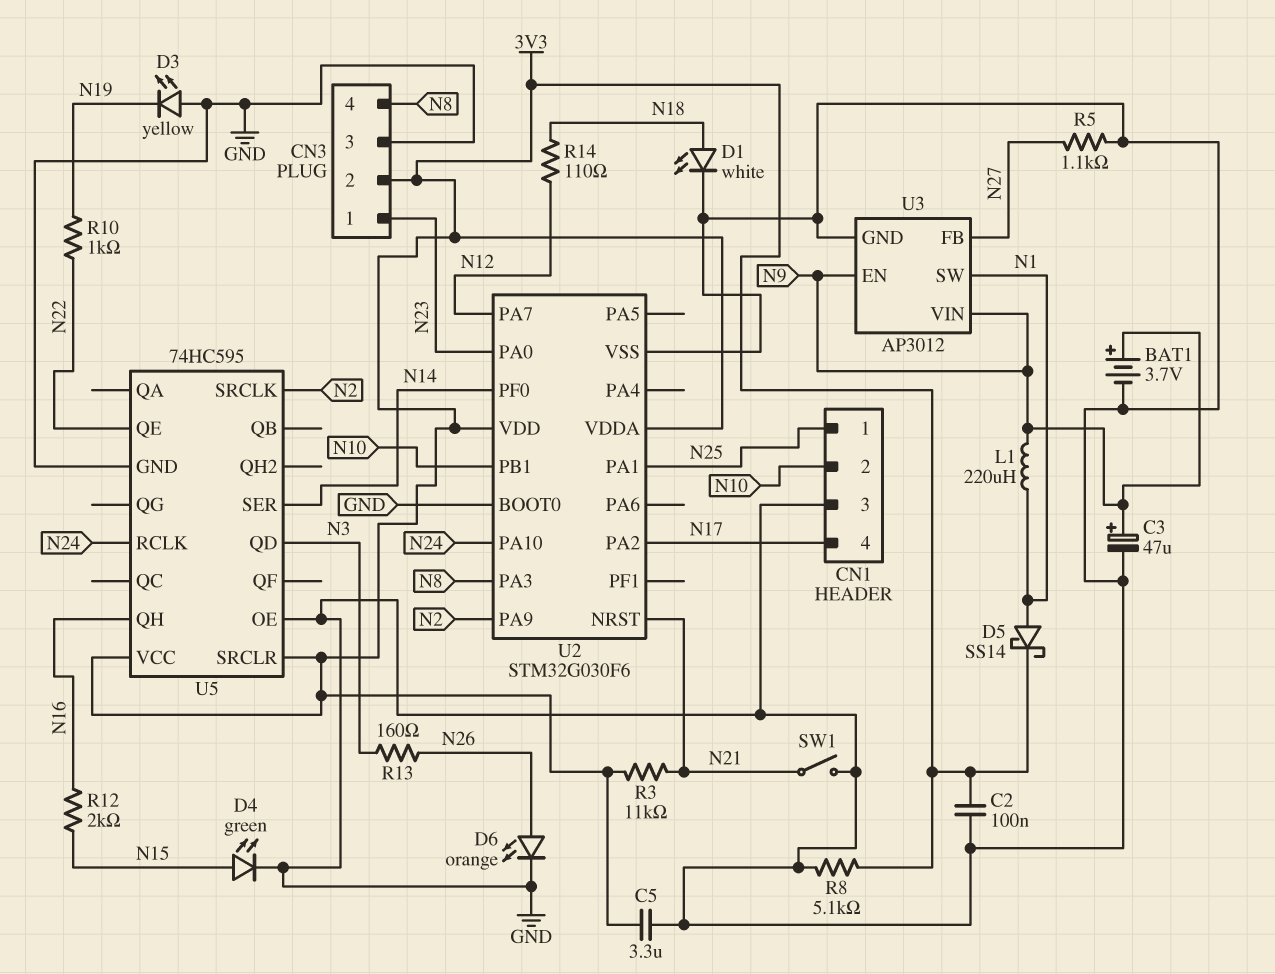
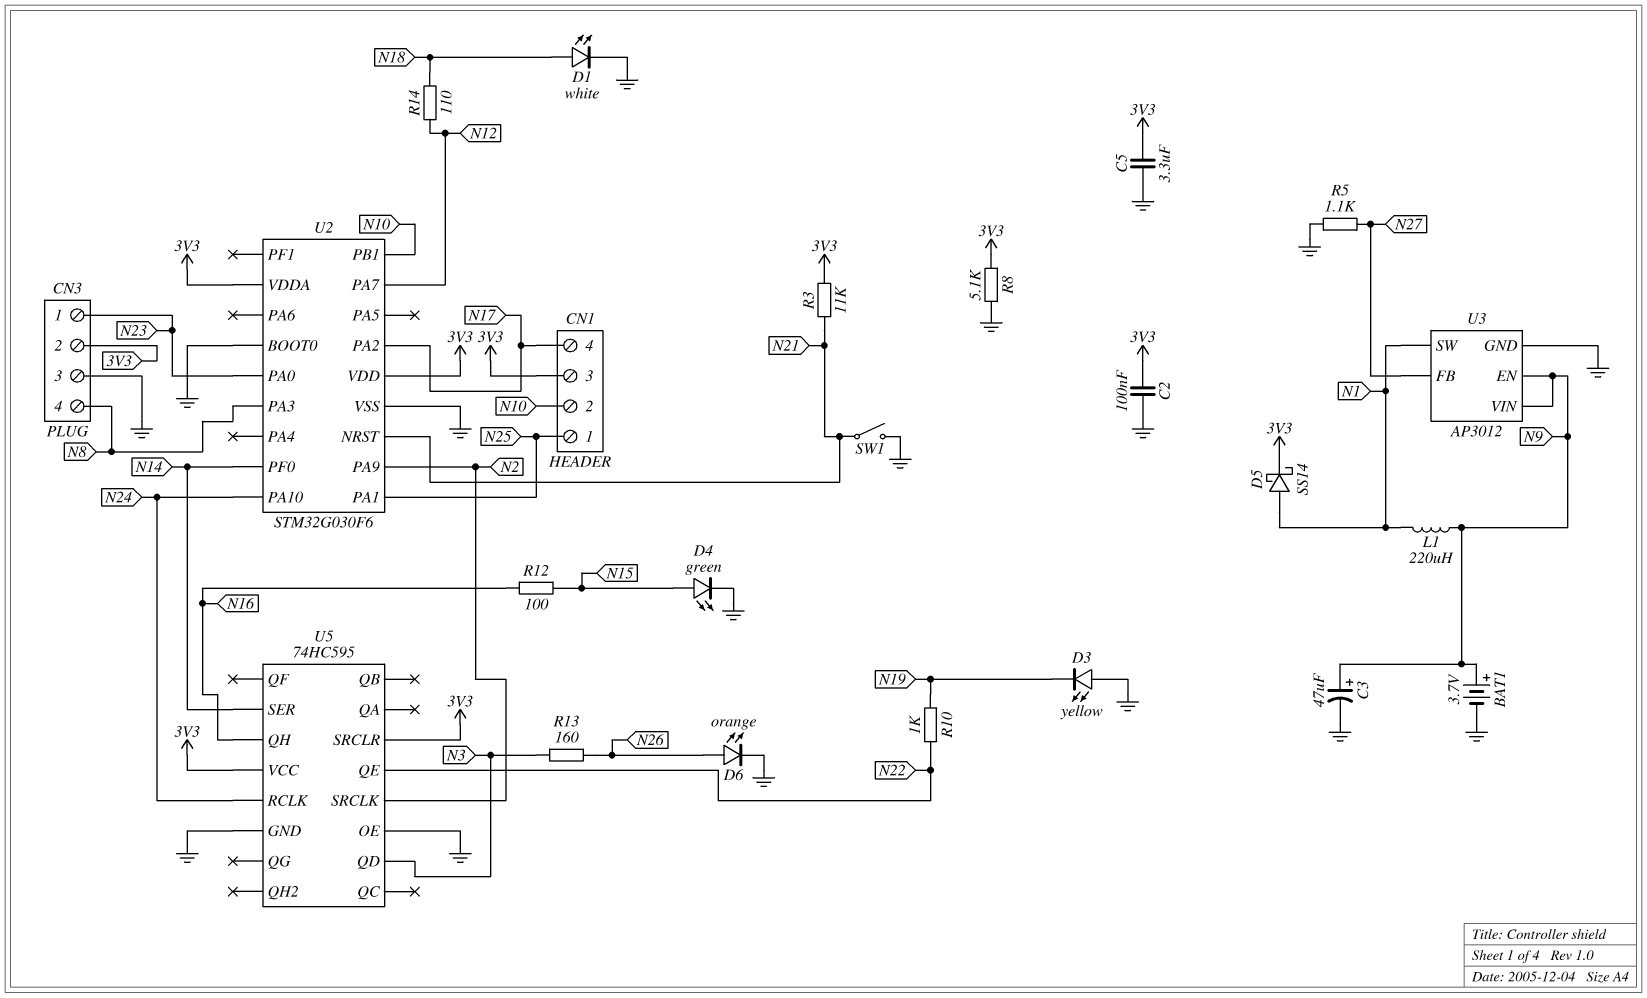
CN1 pin 3: GND -> 3V3
R12: 2k (N15, N16) -> 100 (N15, N16)

